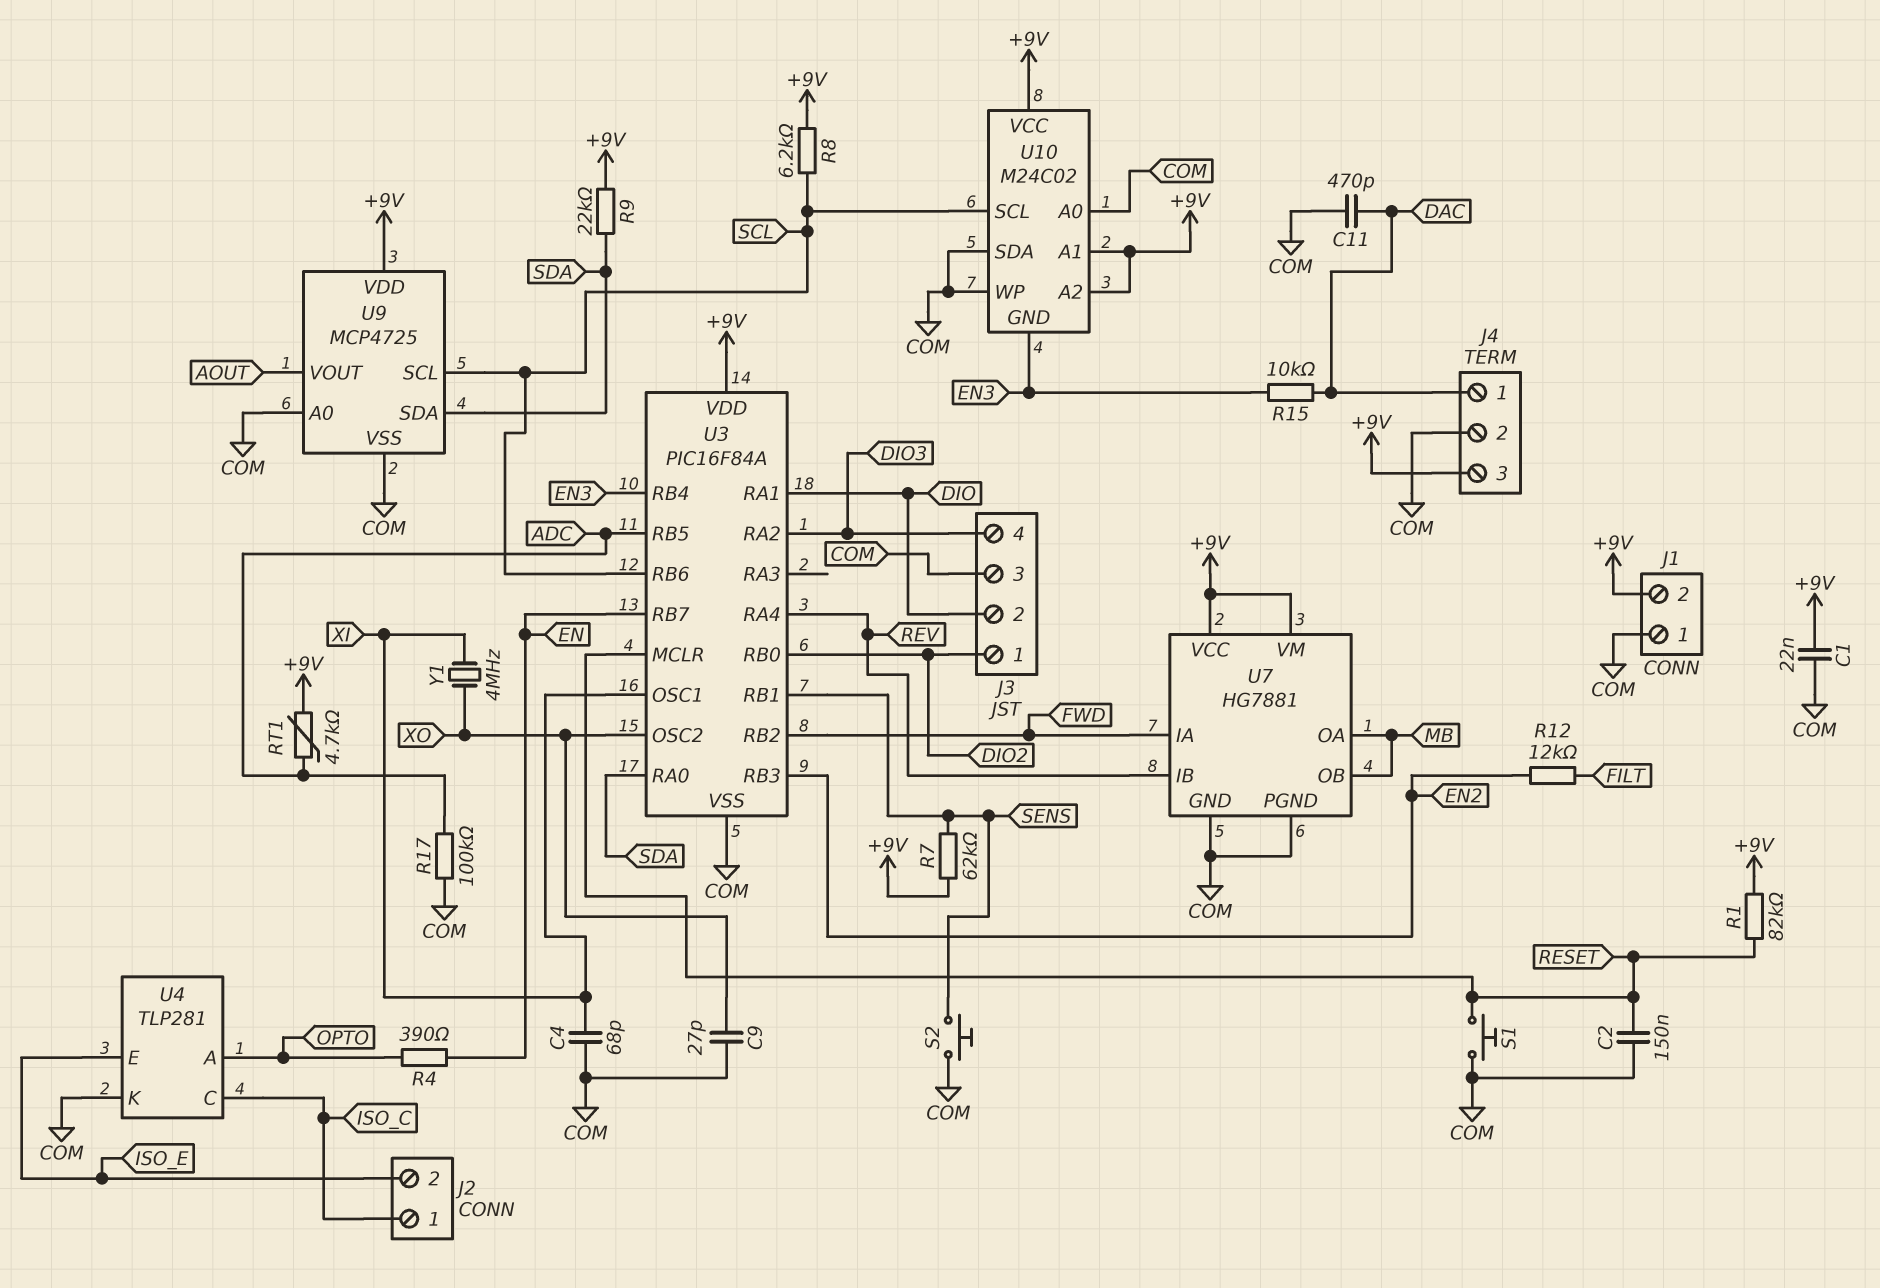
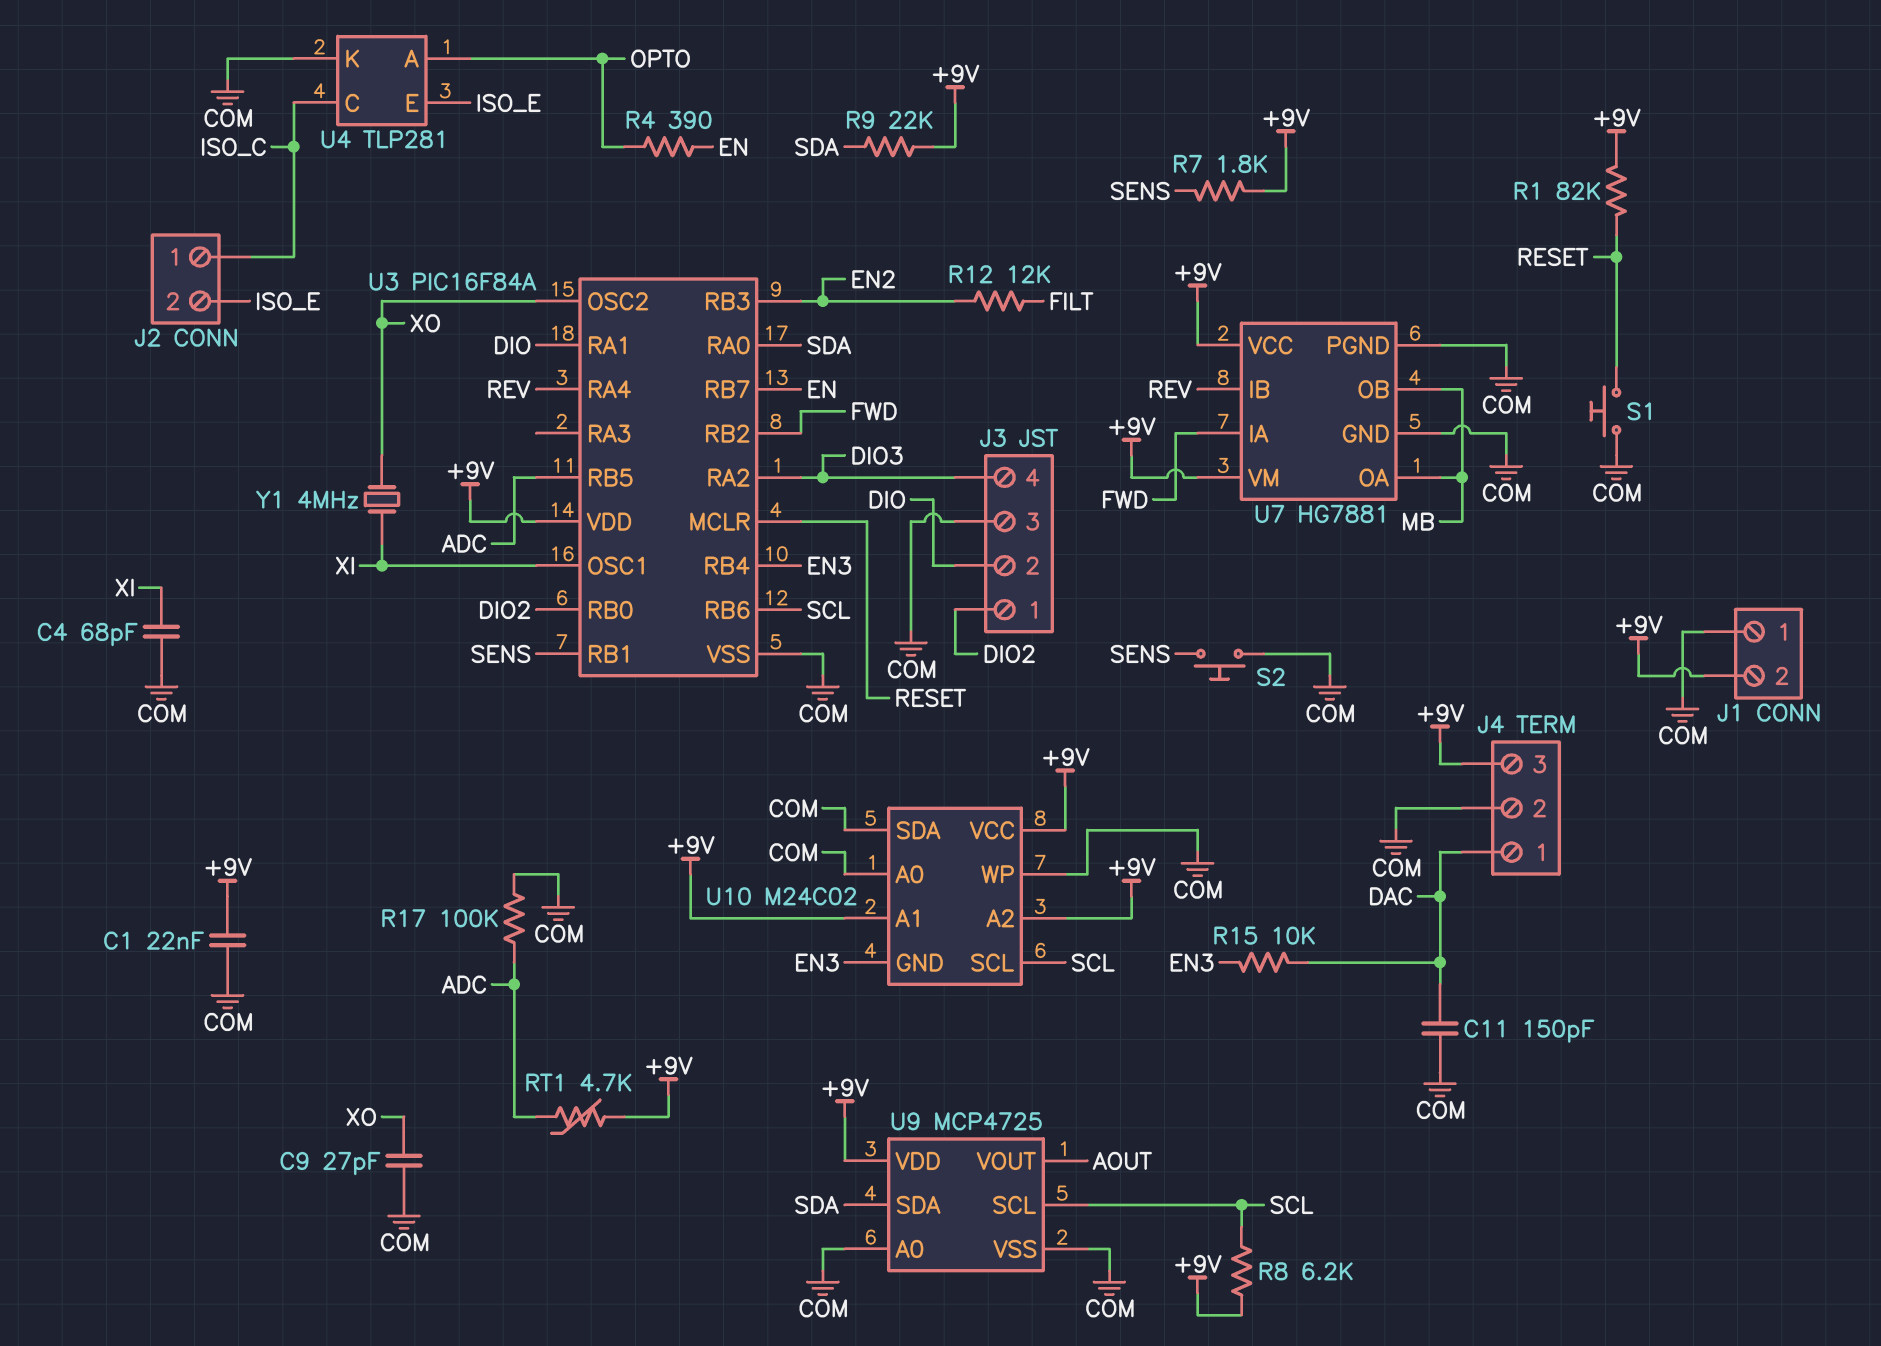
C2: 150nF (COM, RESET) -> none
C11: 470pF (COM, DAC) -> 150pF (COM, DAC)
R7: 62k (+9V, SENS) -> 1.8k (+9V, SENS)

